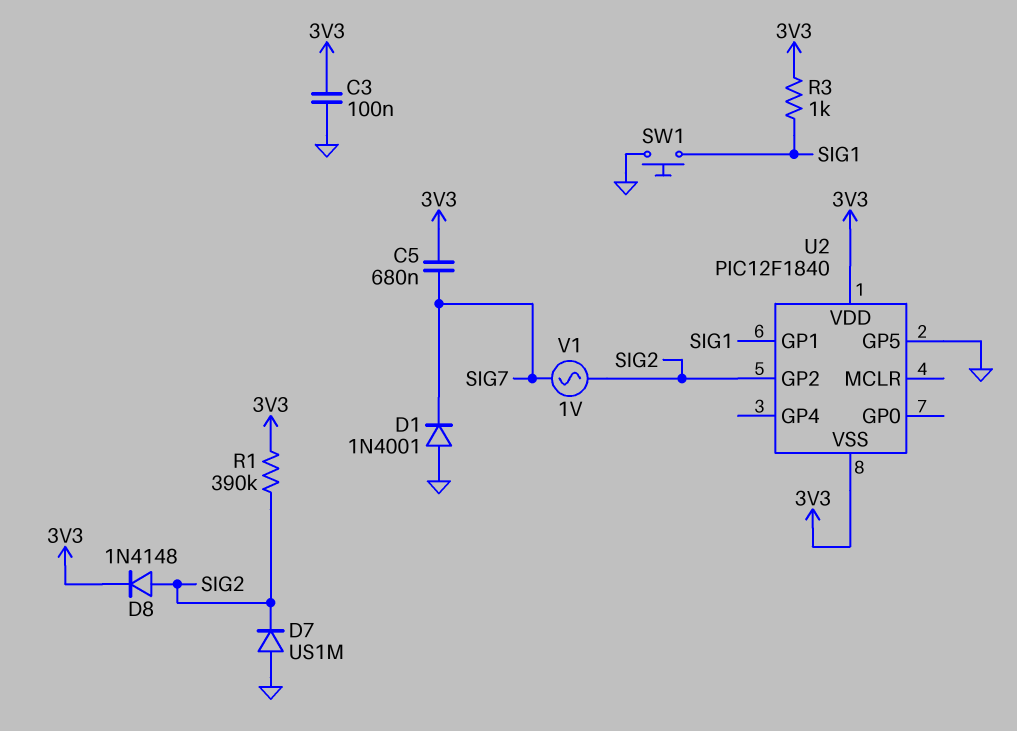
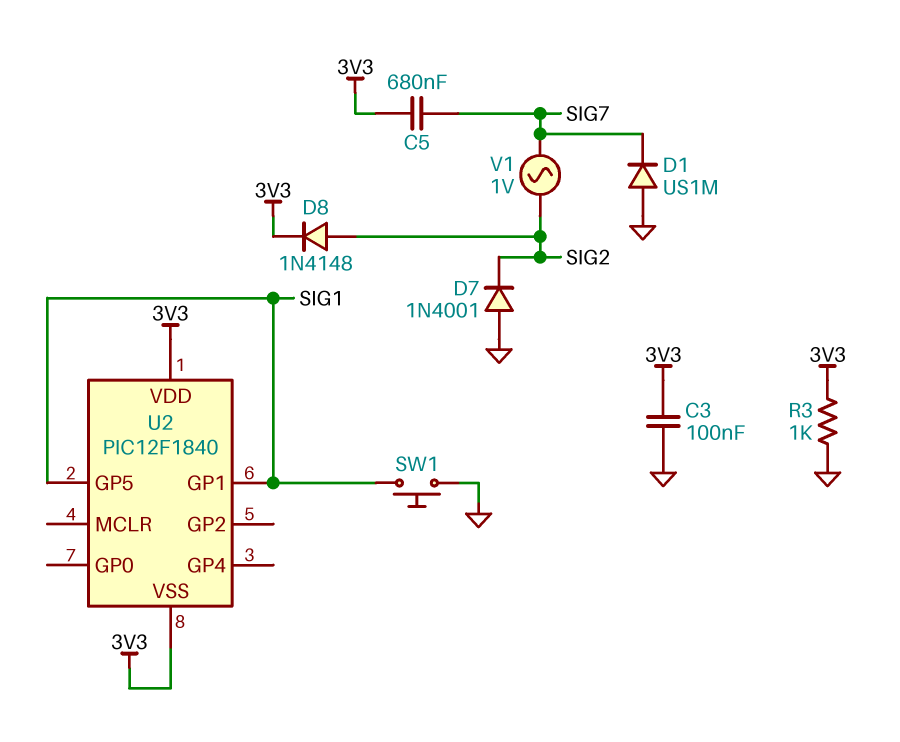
D1: diode 1N4001 (A GND, K SIG7) -> diode US1M (A GND, K SIG7)
D7: diode US1M (A GND, K SIG2) -> diode 1N4001 (A GND, K SIG2)
R1: 390k (3V3, SIG2) -> none
R3: 1k (3V3, SIG1) -> 1k (3V3, GND)
U2 pin GP2: SIG2 -> none
U2 pin GP5: GND -> SIG1

